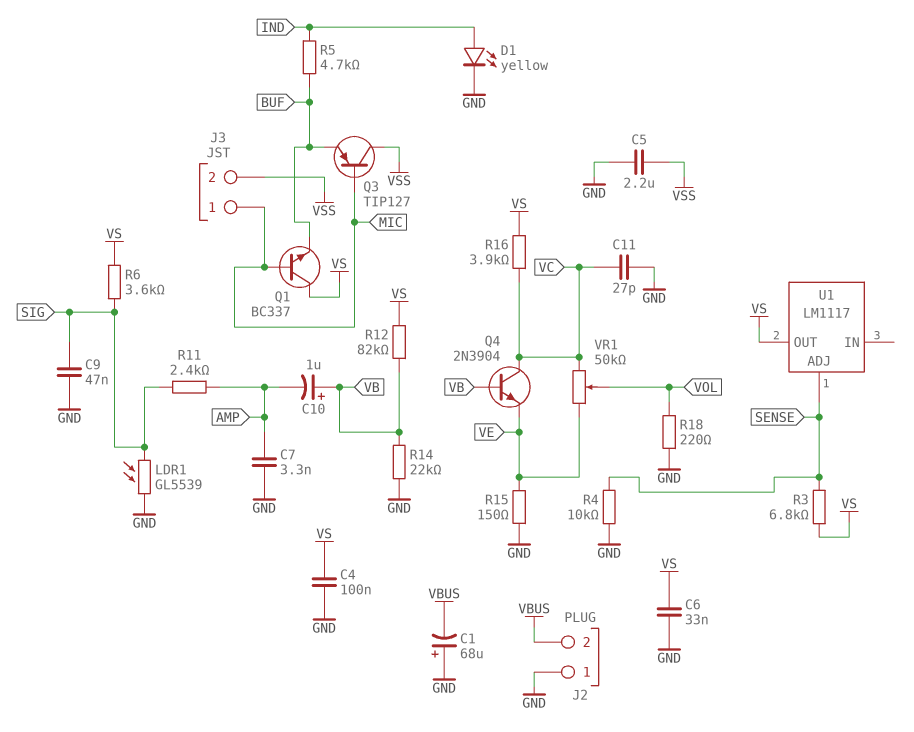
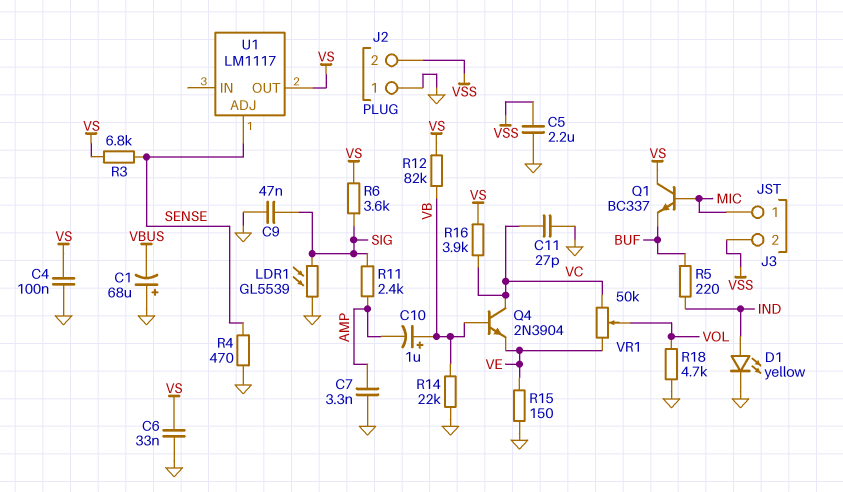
J2 pin 2: VBUS -> VSS
Q3: PNP TIP127 (B MIC, C VSS, E BUF) -> none
R4: 10k (GND, SENSE) -> 470 (GND, SENSE)
R5: 4.7k (BUF, IND) -> 220 (BUF, IND)
R18: 220 (GND, VOL) -> 4.7k (GND, VOL)

